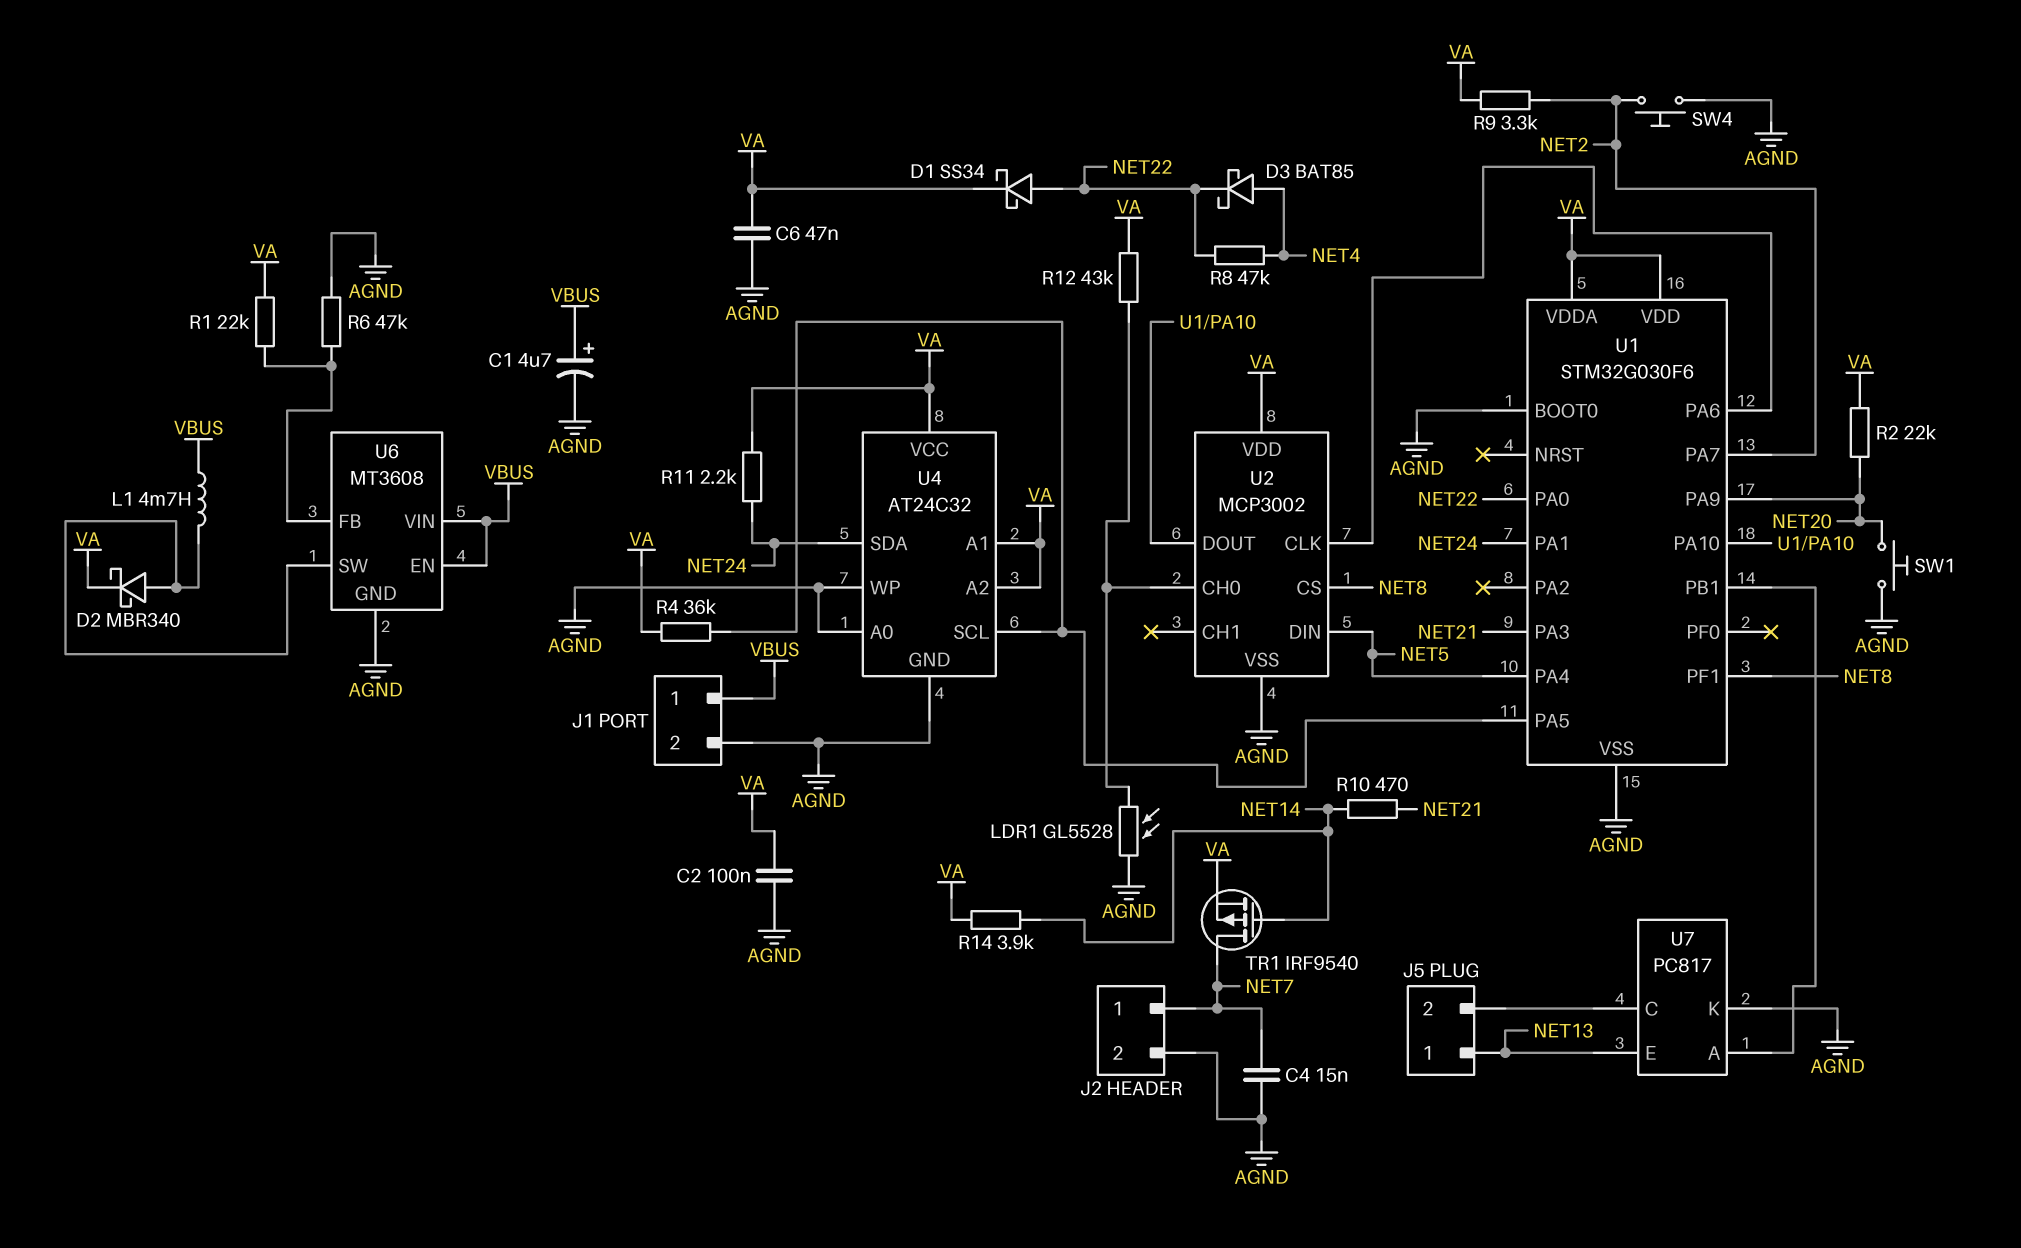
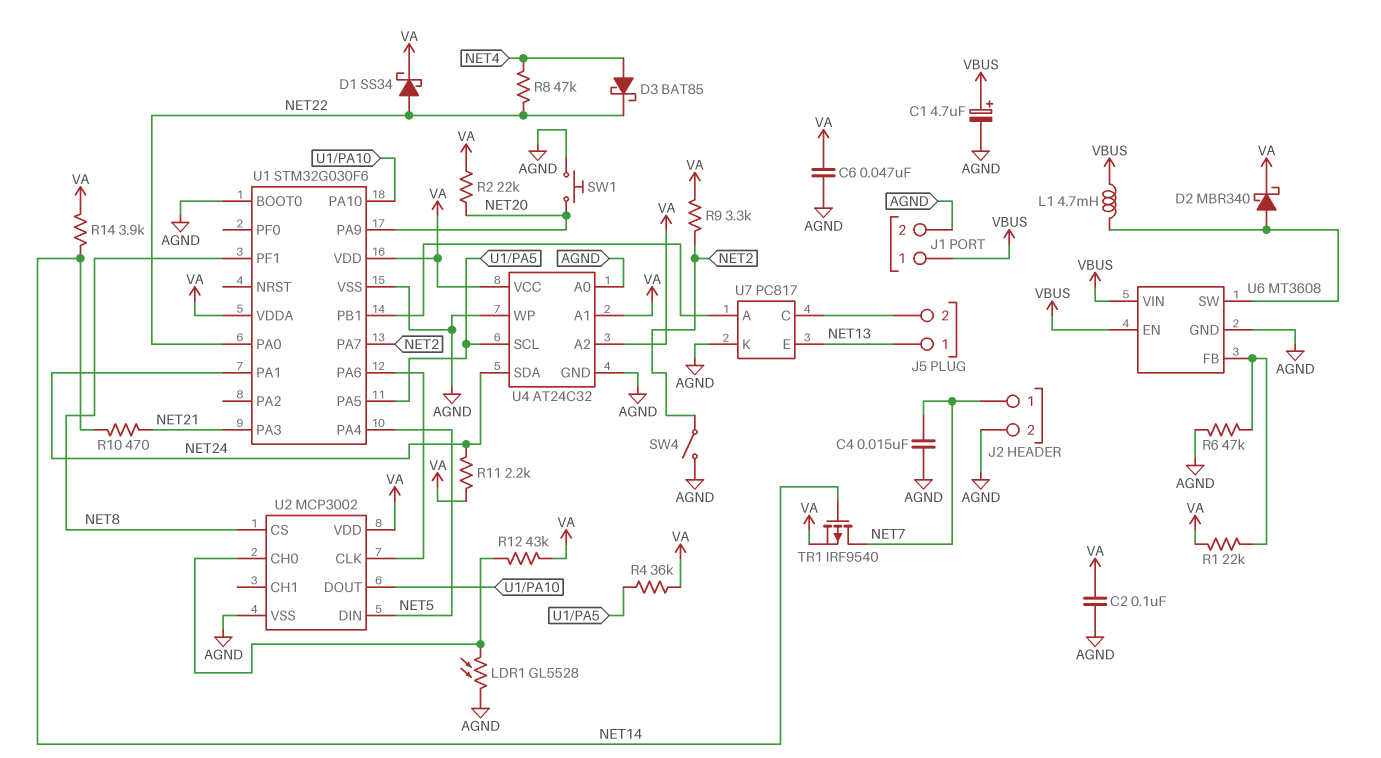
SW4: button (AGND, NET2) -> switch (AGND, NET2)

